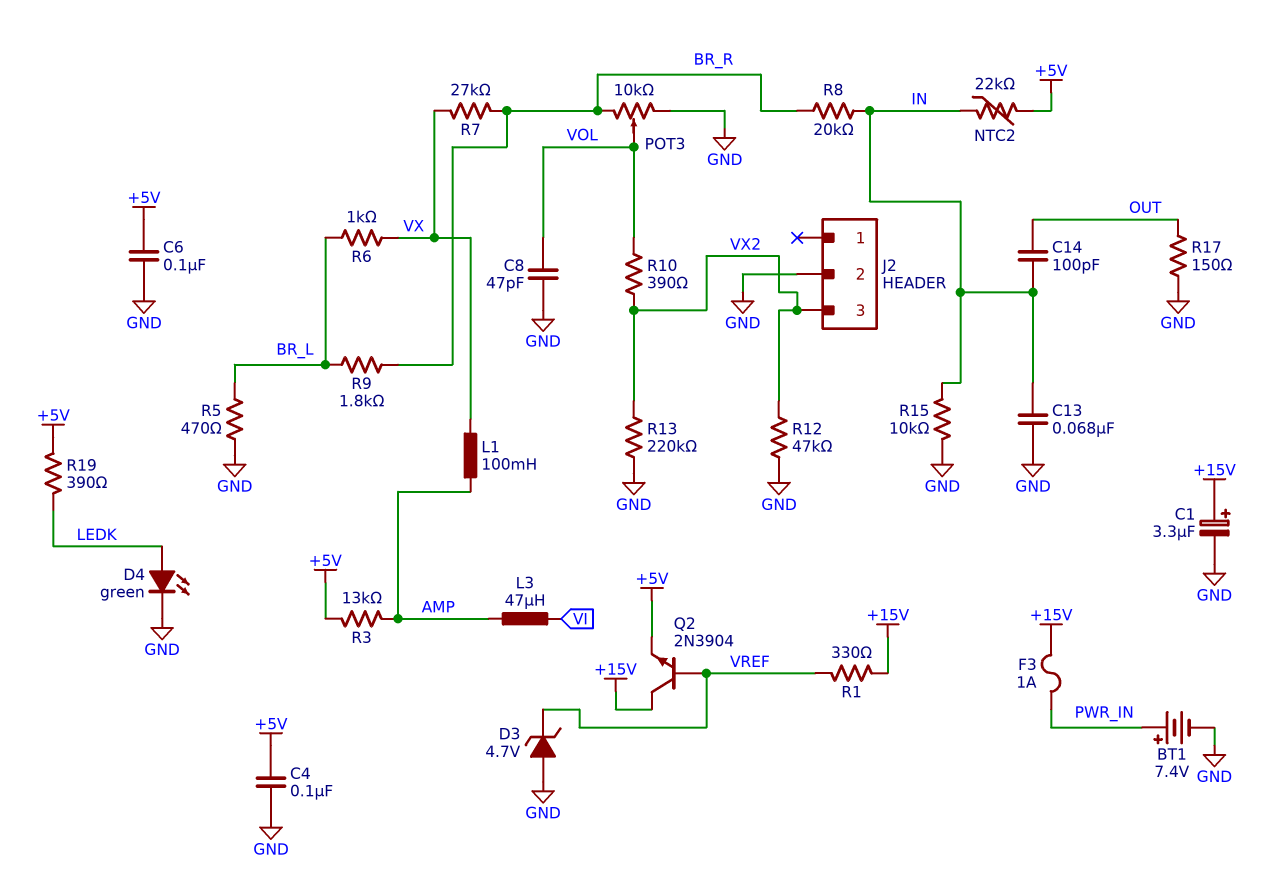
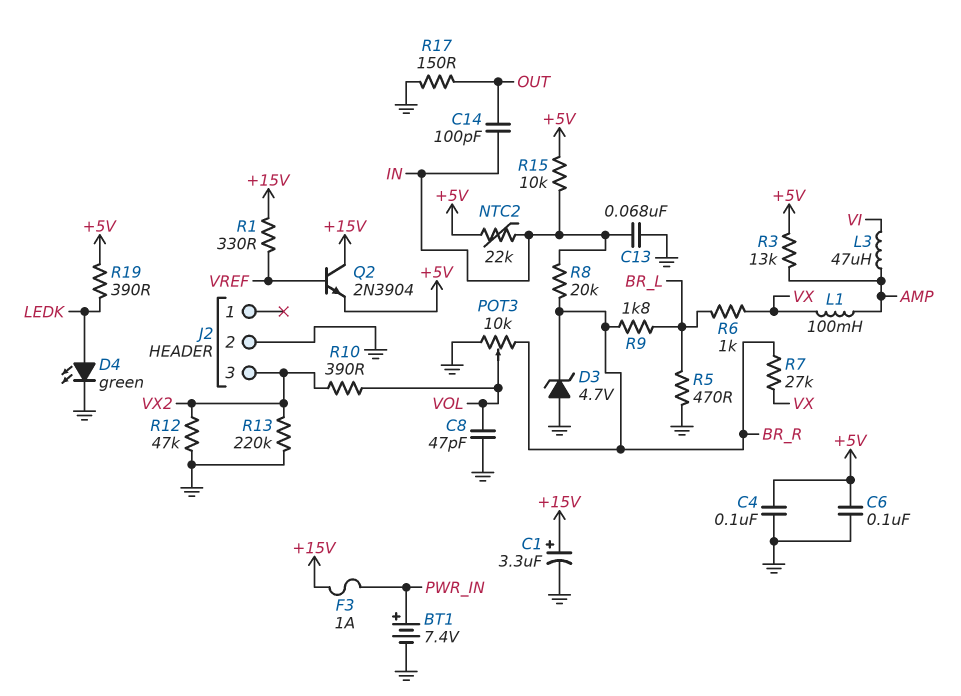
D3: zener 4.7V (A GND, K VREF) -> zener 4.7V (A GND, K BR_R)
R15: 10k (GND, IN) -> 10k (+5V, IN)

